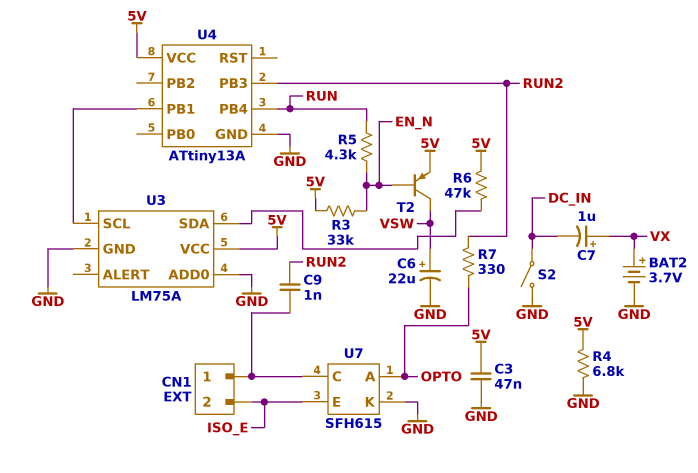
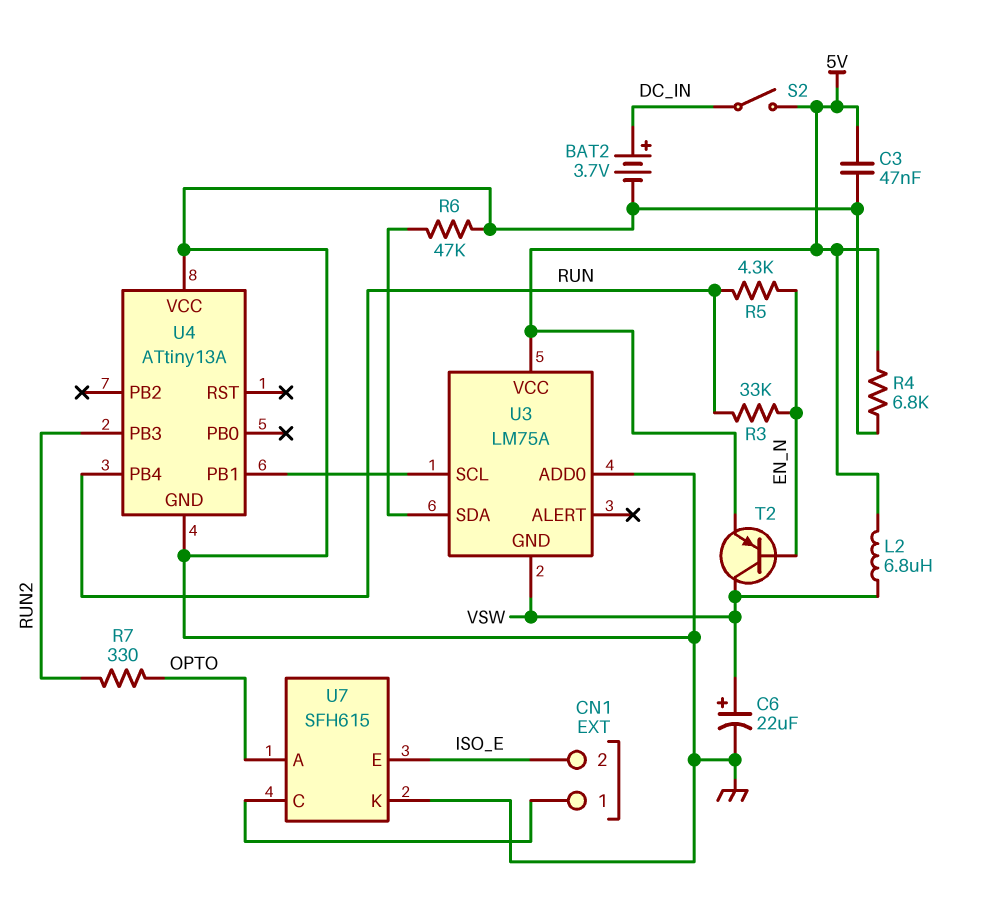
BAT2: 3.7V (plus VX, minus GND) -> 3.7V (plus DC_IN, minus GND)
C7: 1uF (plus VX, minus DC_IN) -> none
C9: 1nF (CN1/1, RUN2) -> none
L2: none -> 6.8uH (5V, VSW)
R3: 33k (5V, EN_N) -> 33k (EN_N, RUN)
R6: 47k (5V, U3/SDA) -> 47k (GND, U3/SDA)
S2: switch (DC_IN, GND) -> switch (5V, DC_IN)
U3 pin GND: GND -> VSW
U4 pin VCC: 5V -> GND

